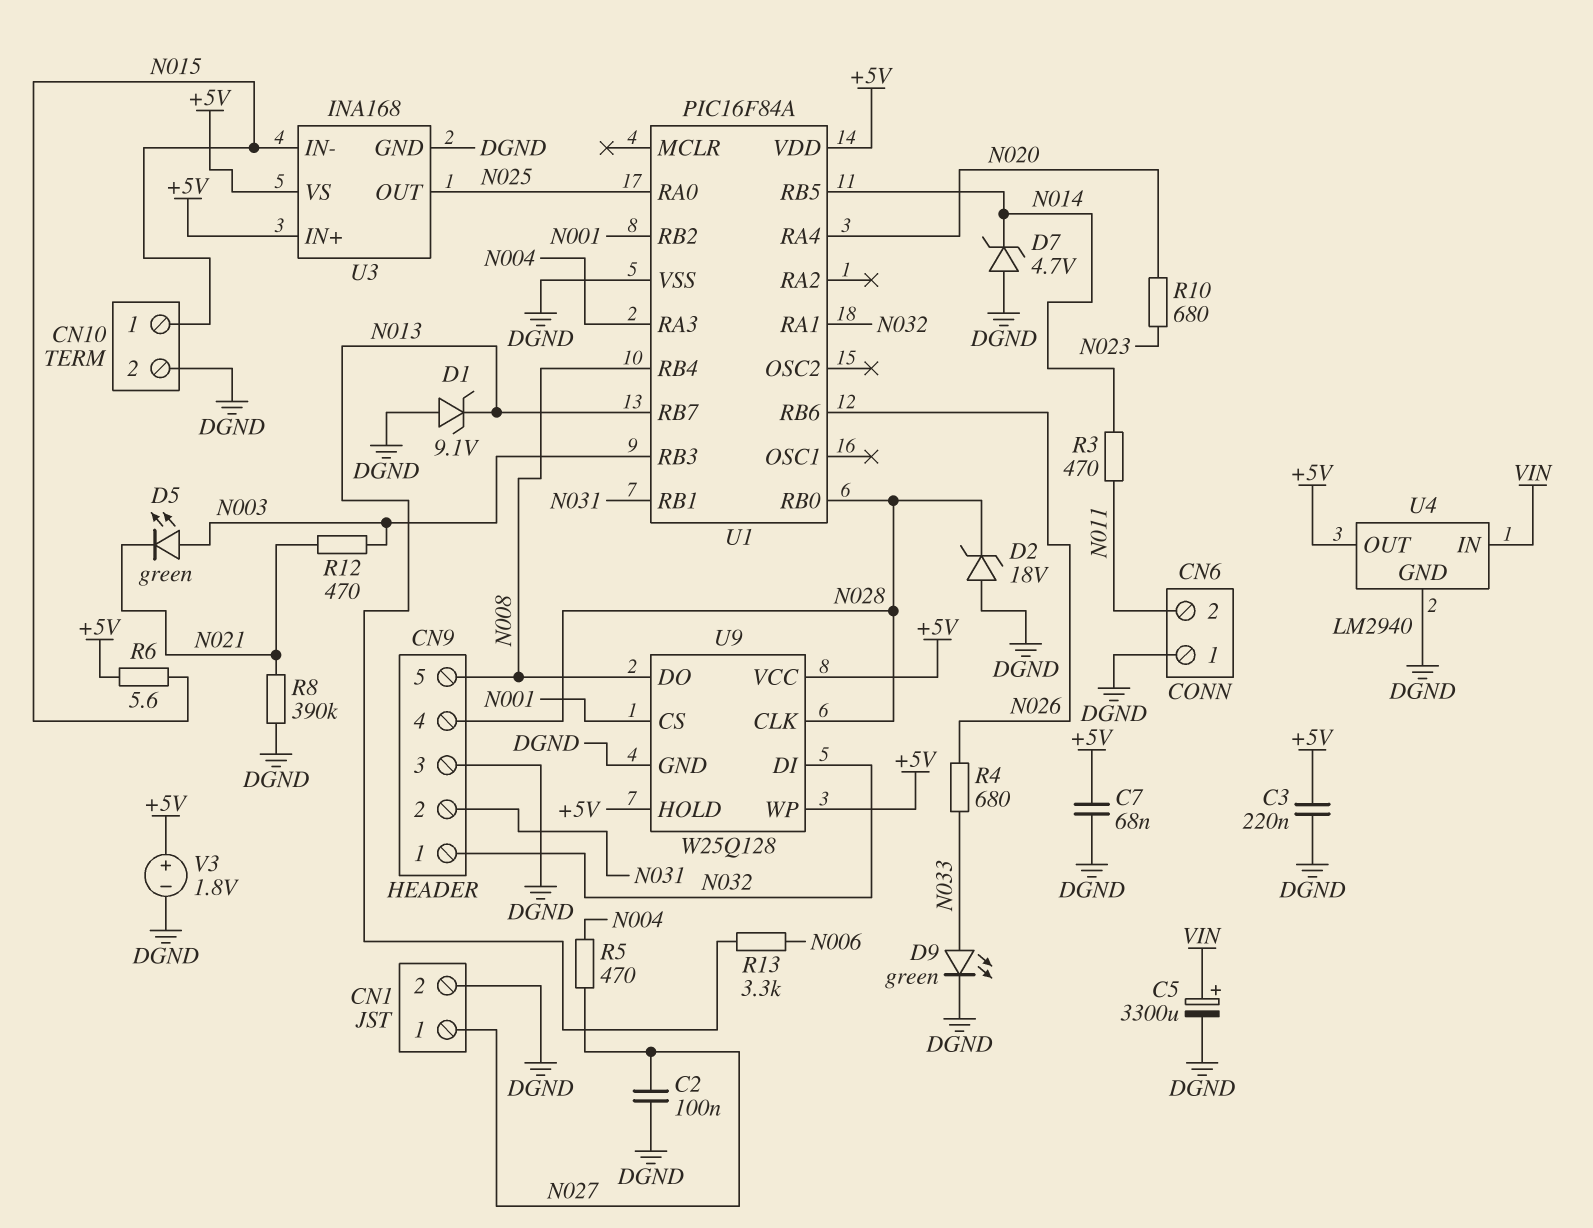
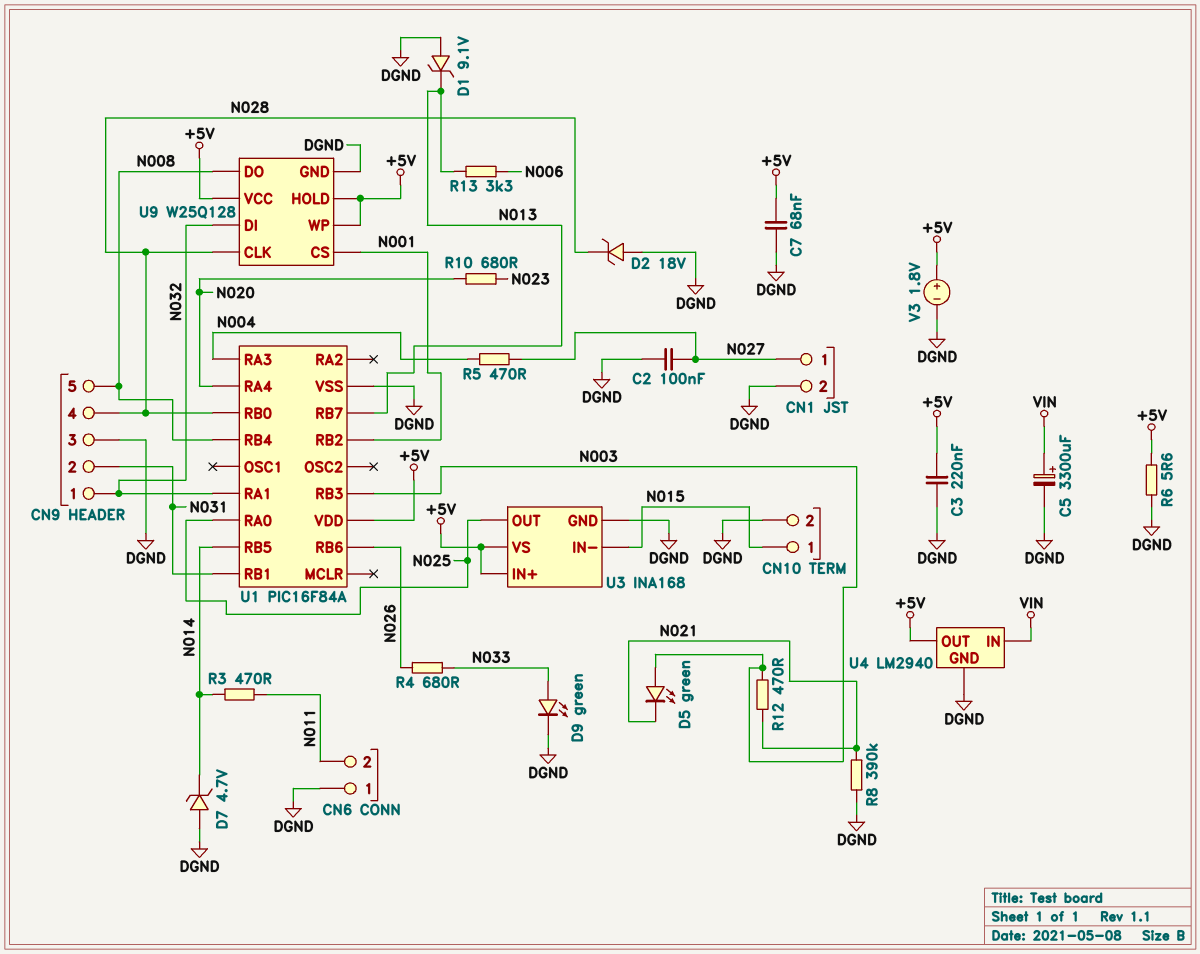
R6: 5.6 (+5V, N015) -> 5.6 (+5V, DGND)

